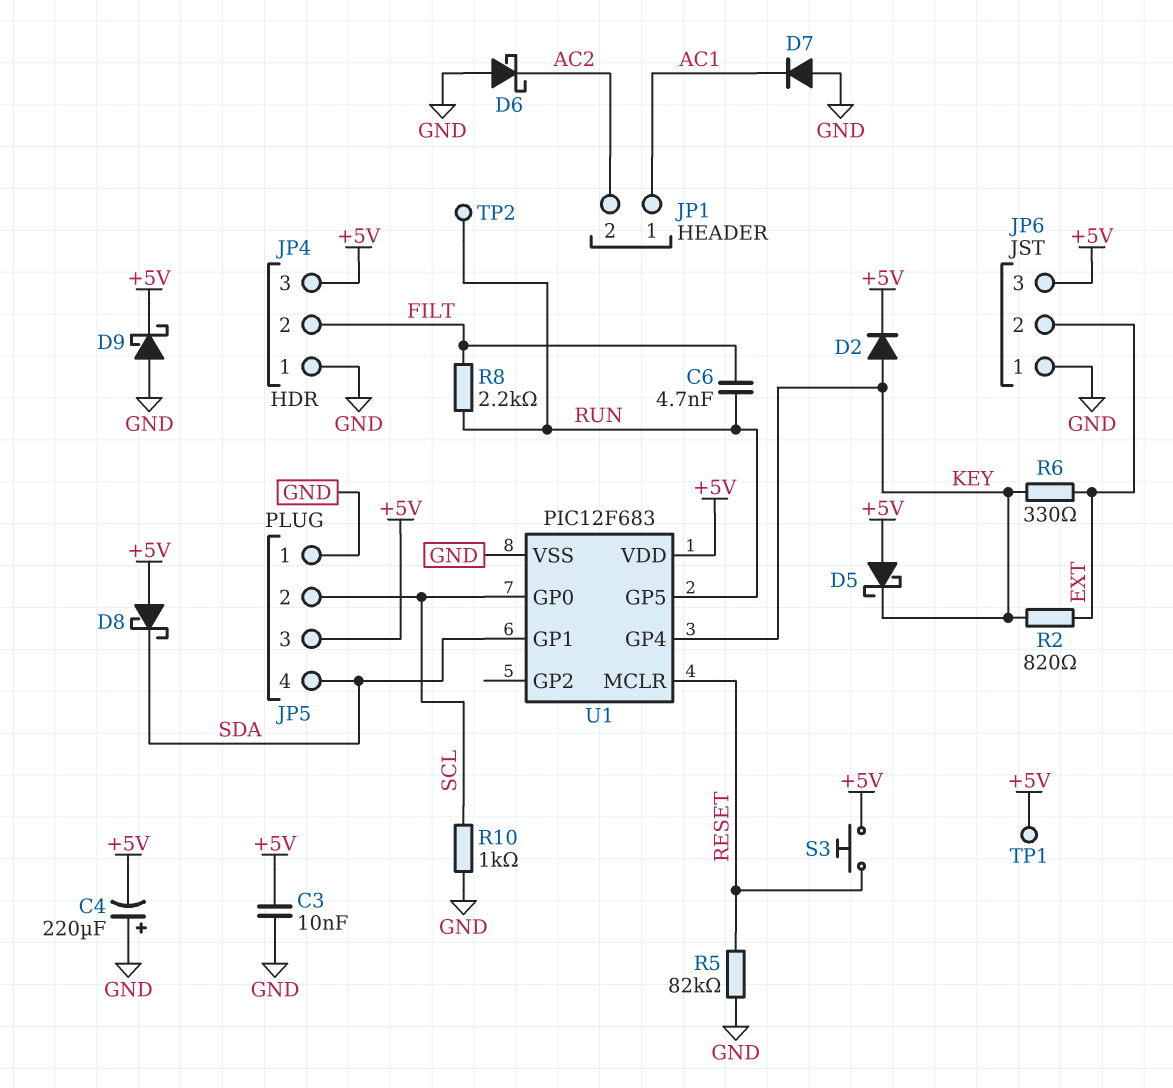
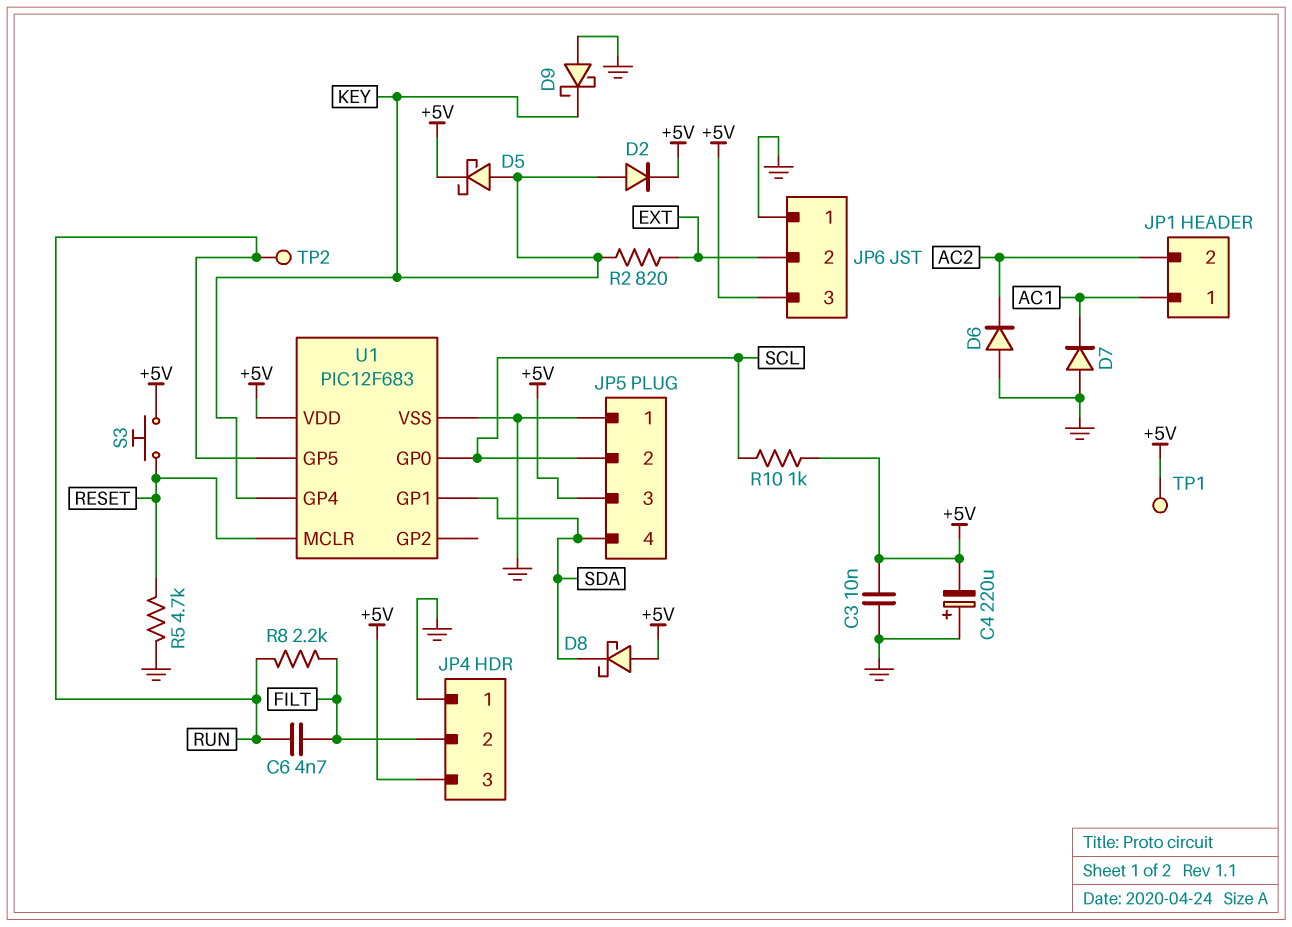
D5: schottky (A +5V, K KEY) -> schottky (A KEY, K +5V)
D6: schottky (A GND, K AC2) -> diode (A GND, K AC2)
D9: schottky (A GND, K +5V) -> schottky (A GND, K KEY)
R5: 82k (GND, RESET) -> 4.7k (GND, RESET)
R6: 330 (EXT, KEY) -> none
R10: 1k (GND, SCL) -> 1k (+5V, SCL)

